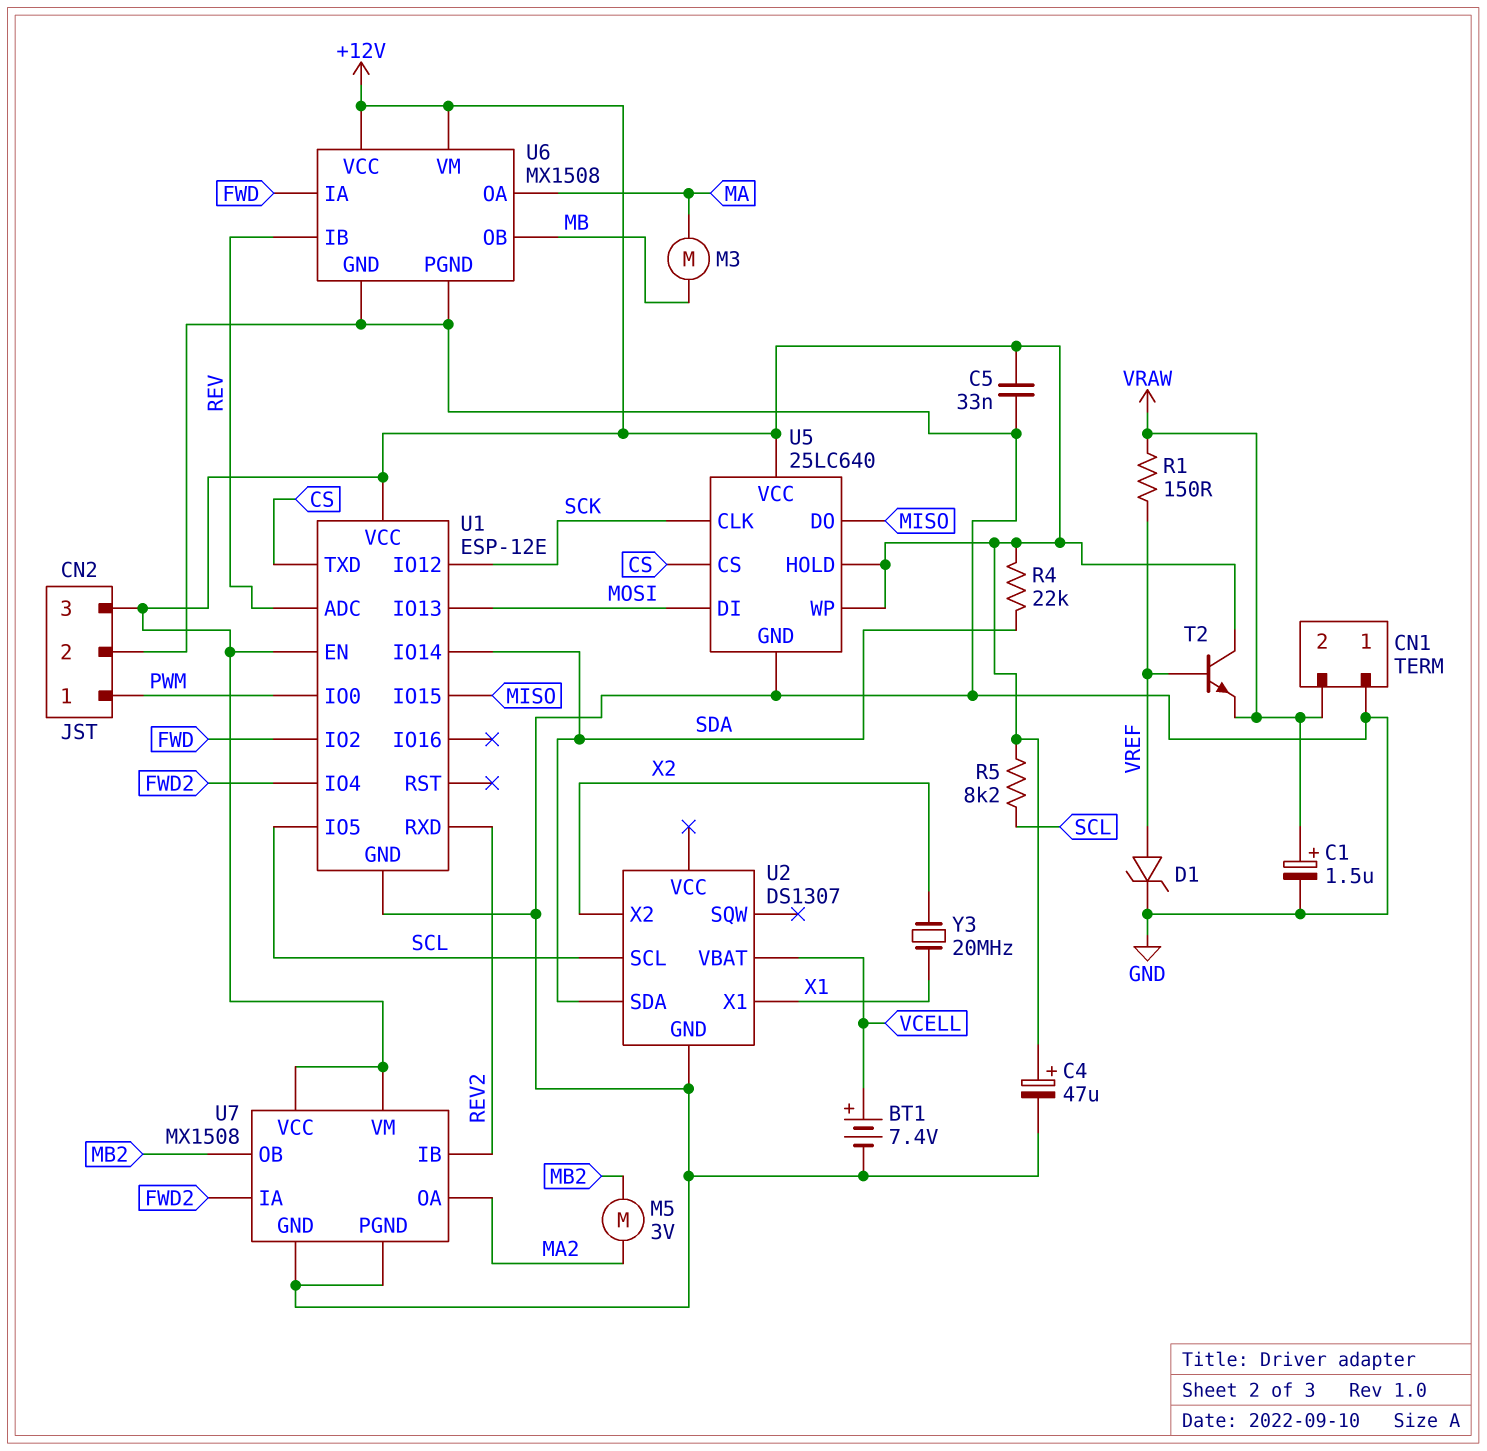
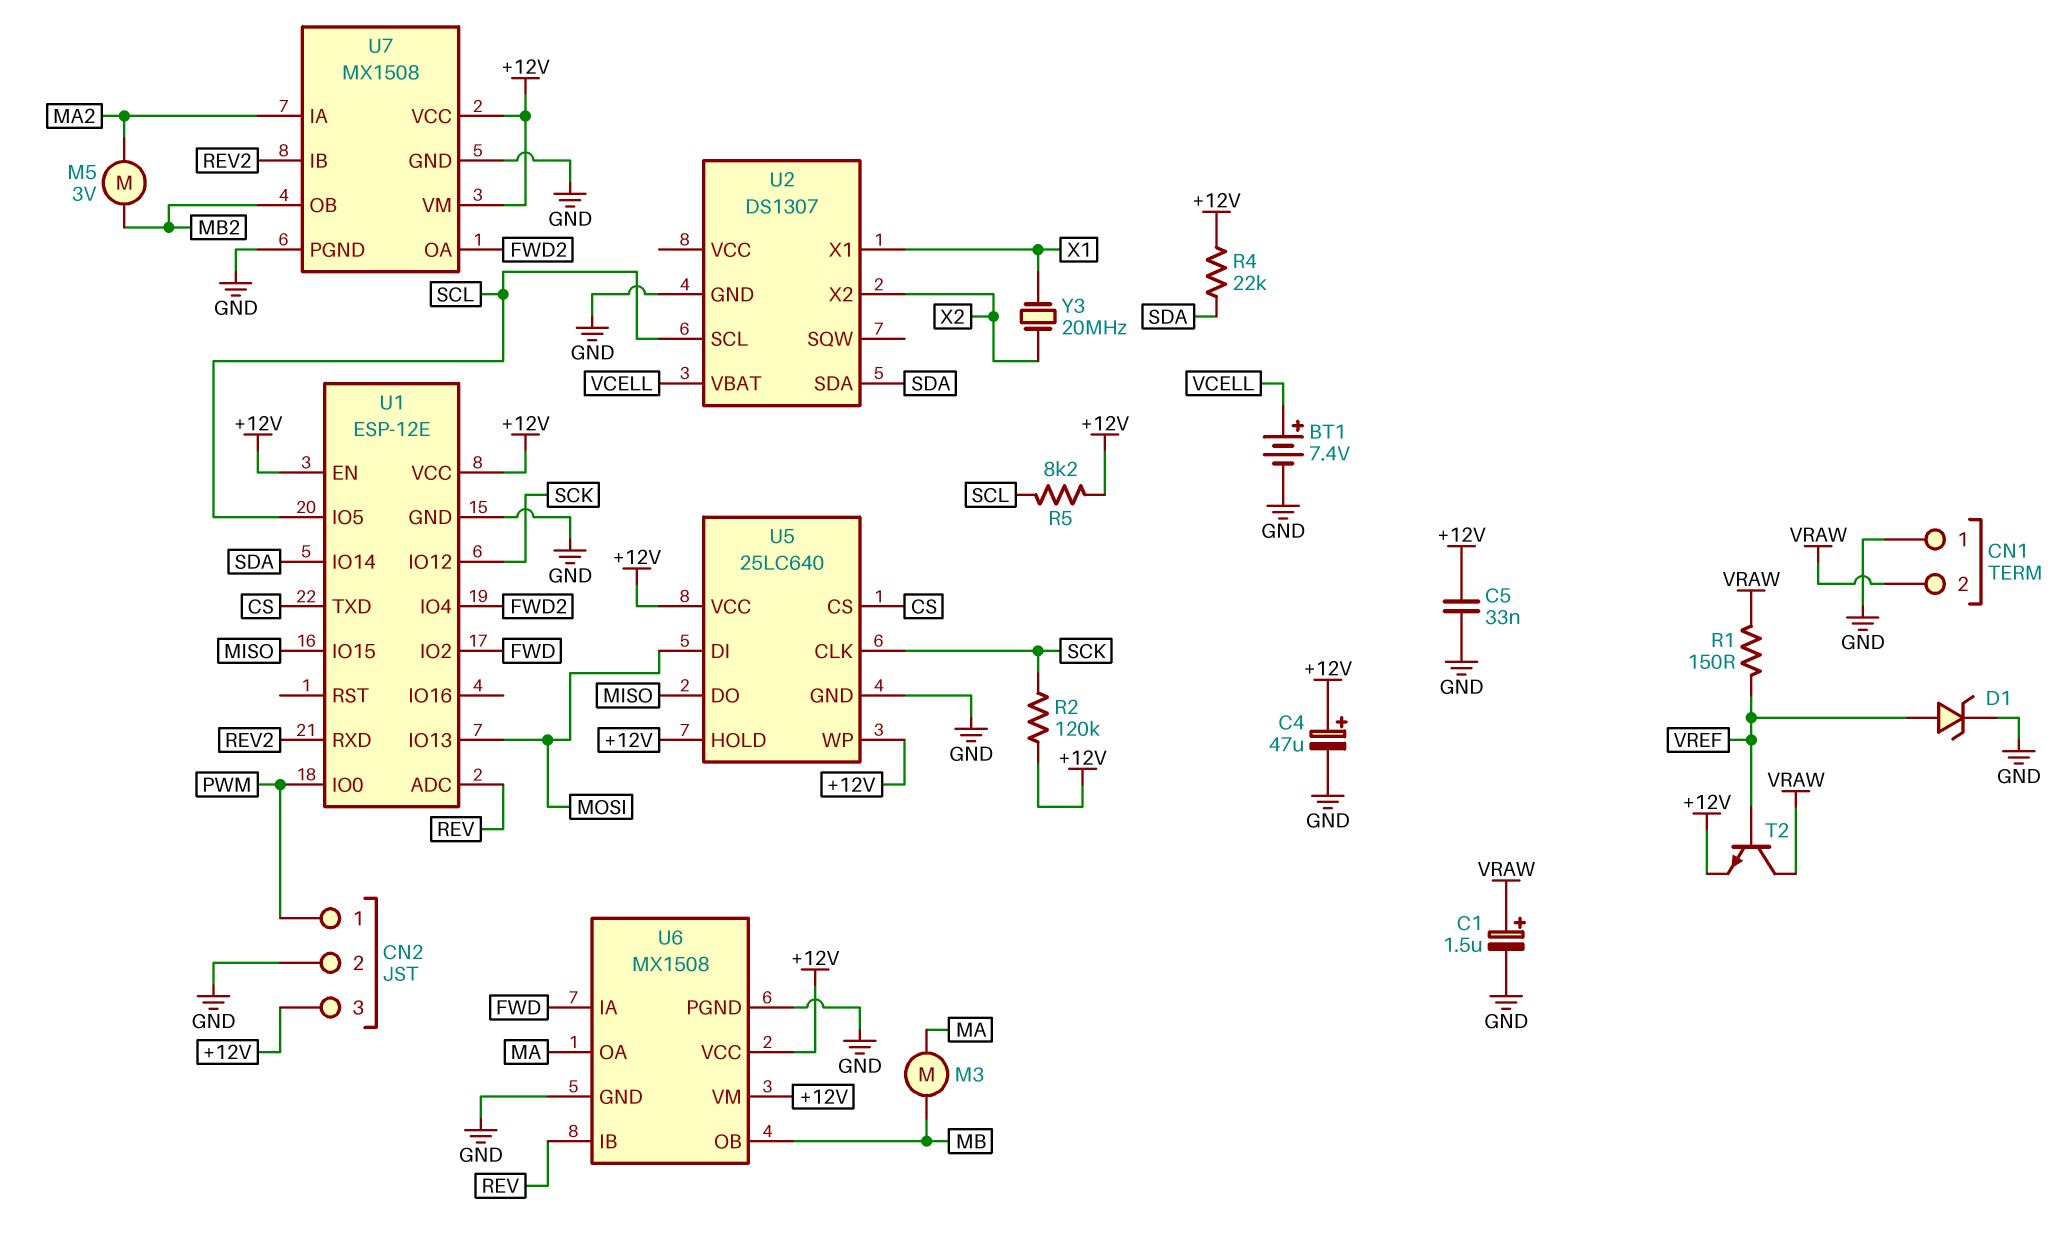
R2: none -> 120k (+12V, SCK)
T2: NPN (B VREF, C +12V, E VRAW) -> NPN (B VREF, C VRAW, E +12V)
U7 pin IA: FWD2 -> MA2
U7 pin OA: MA2 -> FWD2

